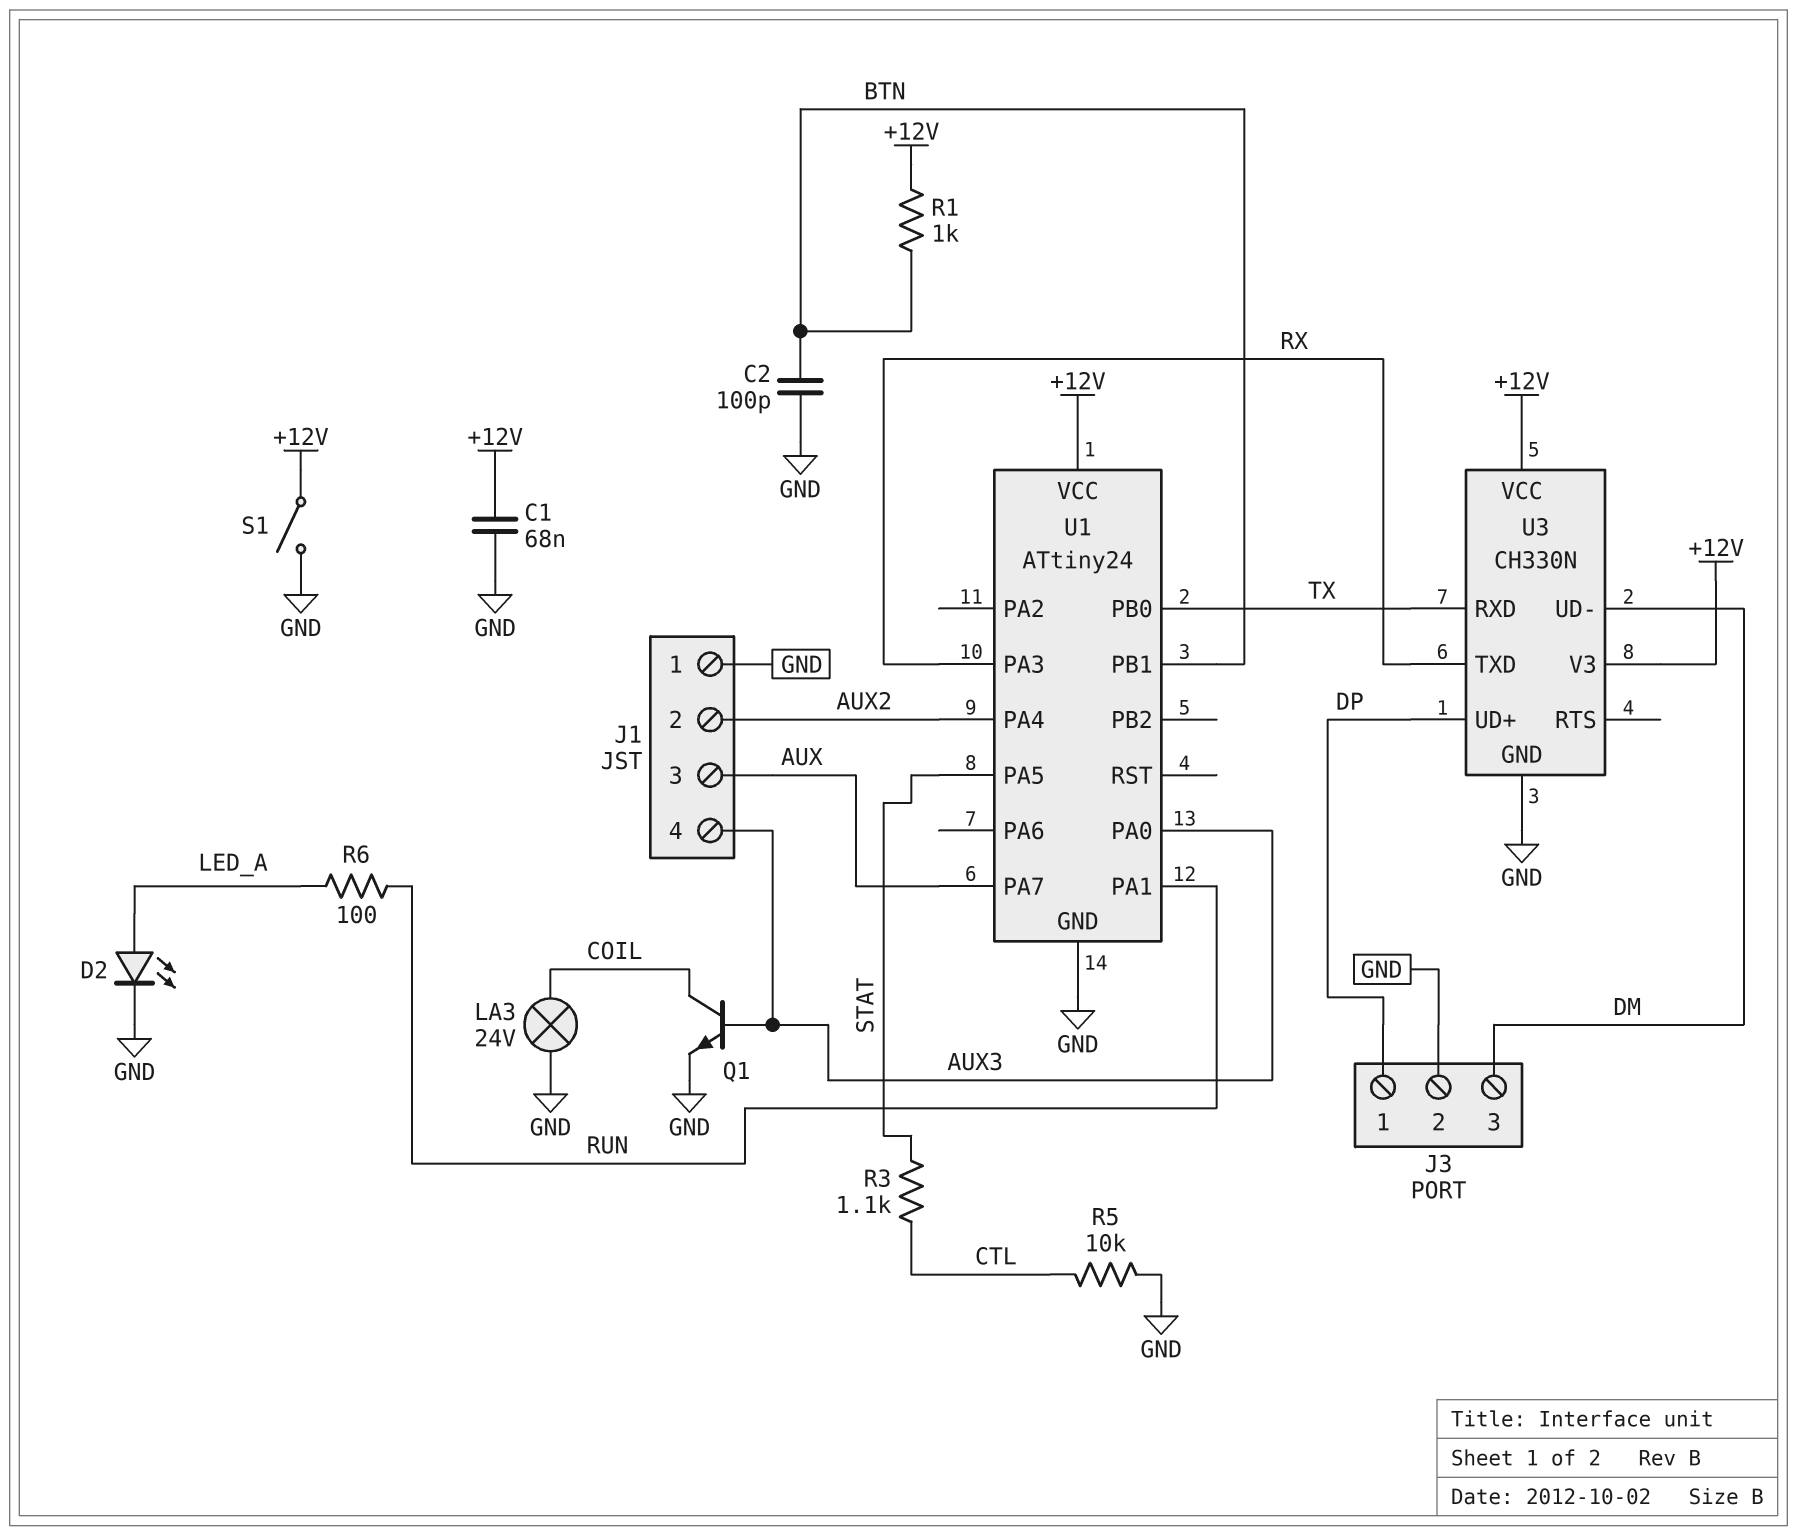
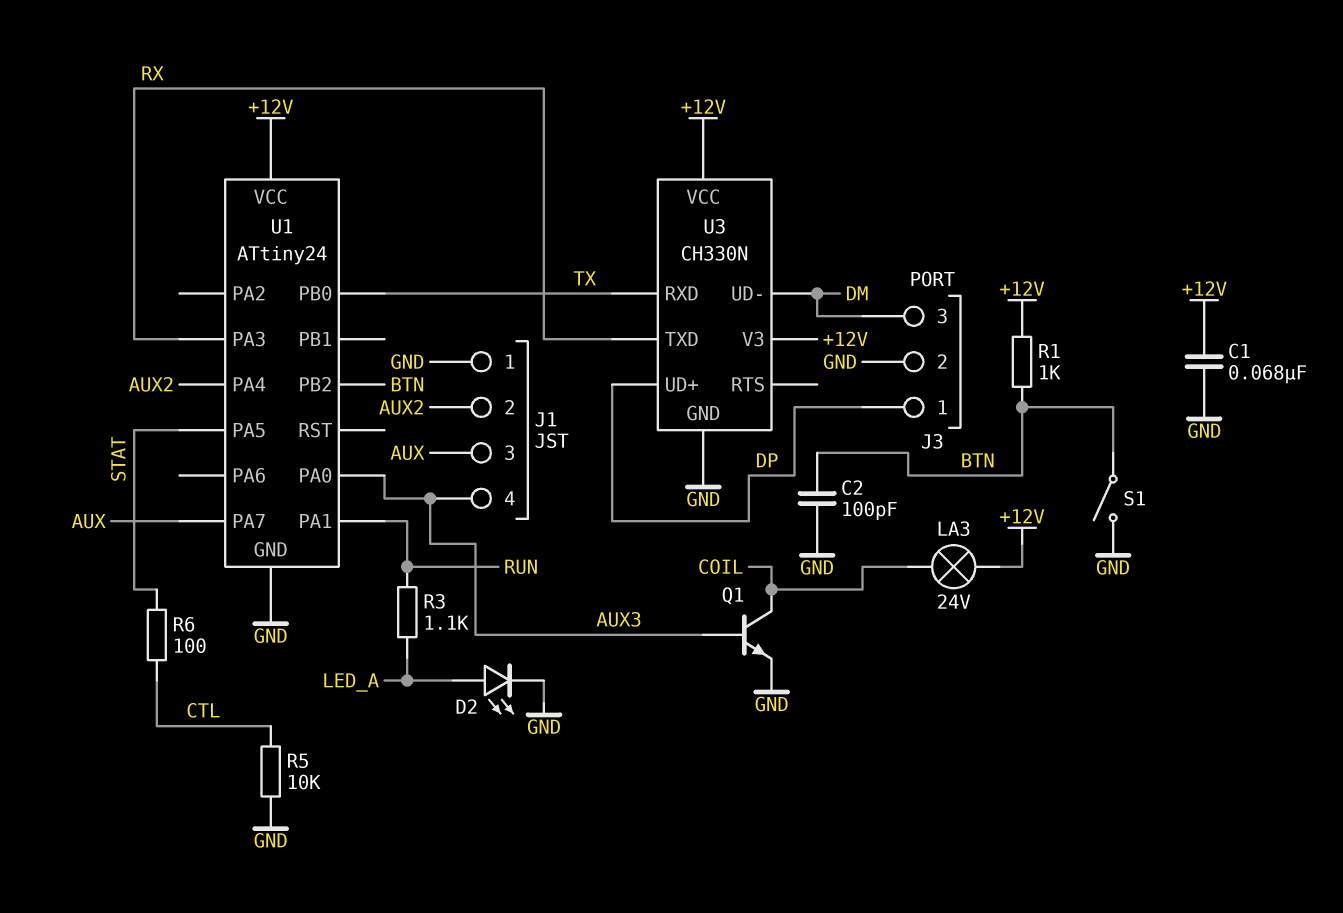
LA3: lamp 24V (COIL, GND) -> lamp 24V (+12V, COIL)
R3: 1.1k (CTL, STAT) -> 1.1k (LED_A, RUN)
R6: 100 (LED_A, RUN) -> 100 (CTL, STAT)
S1: switch (+12V, GND) -> switch (BTN, GND)
U1 pin PB1: BTN -> none
U1 pin PB2: none -> BTN

